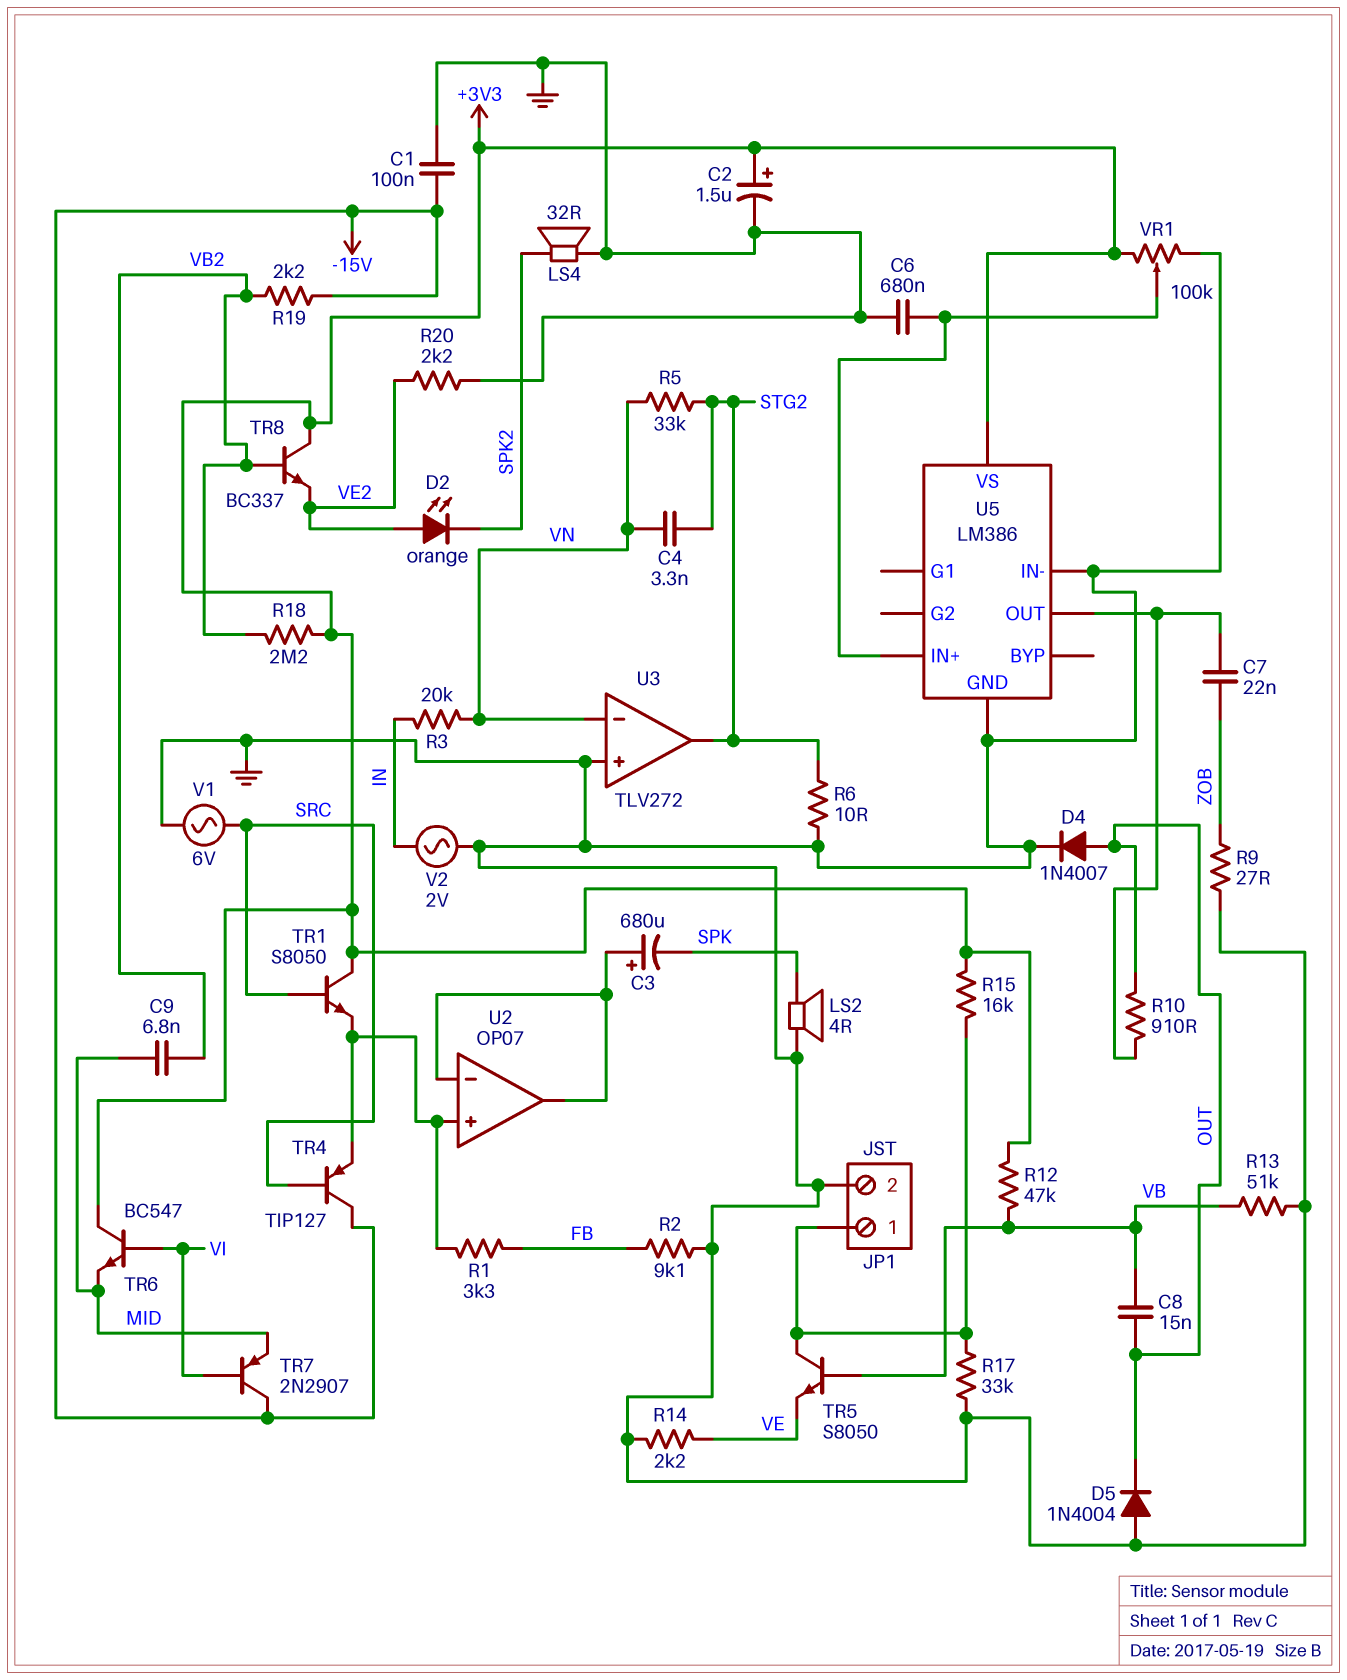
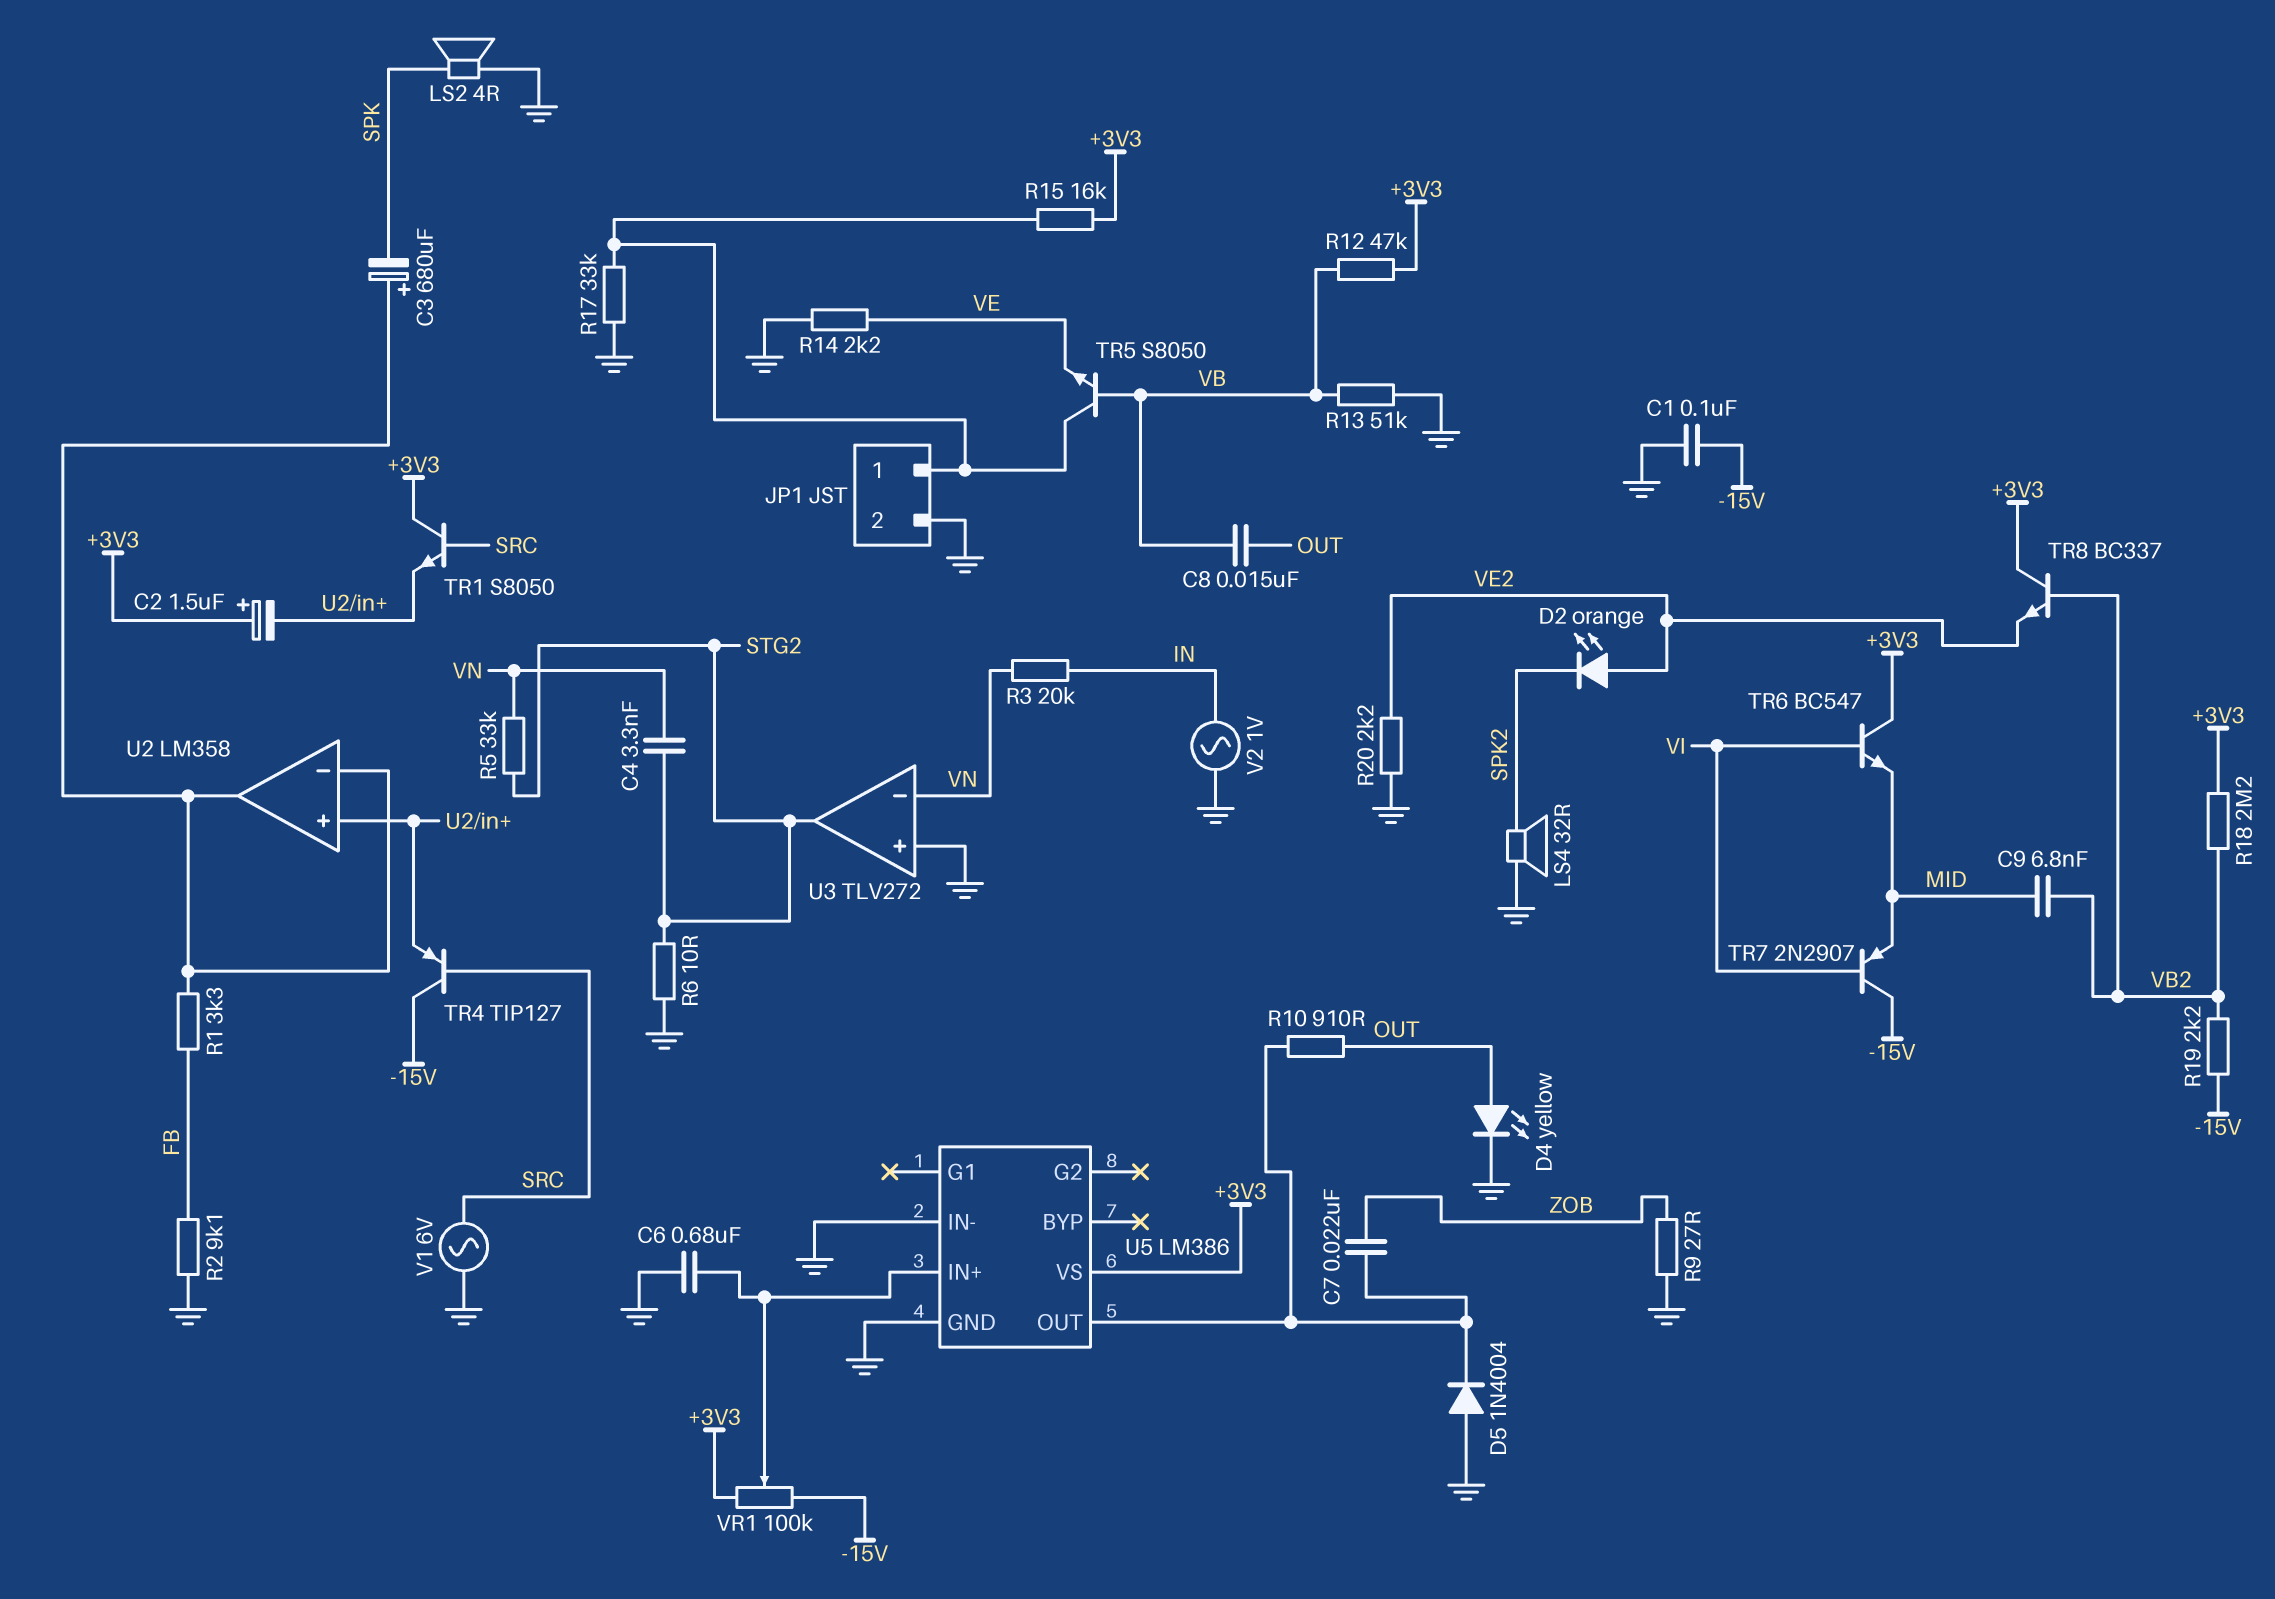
C2: 1.5uF (plus +3V3, minus GND) -> 1.5uF (plus +3V3, minus U2/in+)
D4: diode 1N4007 (A OUT, K GND) -> LED yellow (A OUT, K GND)
D5: diode 1N4004 (A GND, K OUT) -> diode 1N4004 (A GND, K U5/OUT)
R1: 3.3k (FB, U2/in+) -> 3.3k (FB, U2/in-)
U2: OP07 -> LM358
V2: AC 2V (GND, IN) -> AC 1V (GND, IN)
VR1: 100k (+3V3, GND, wiper U5/IN+) -> 100k (+3V3, -15V, wiper U5/IN+)

